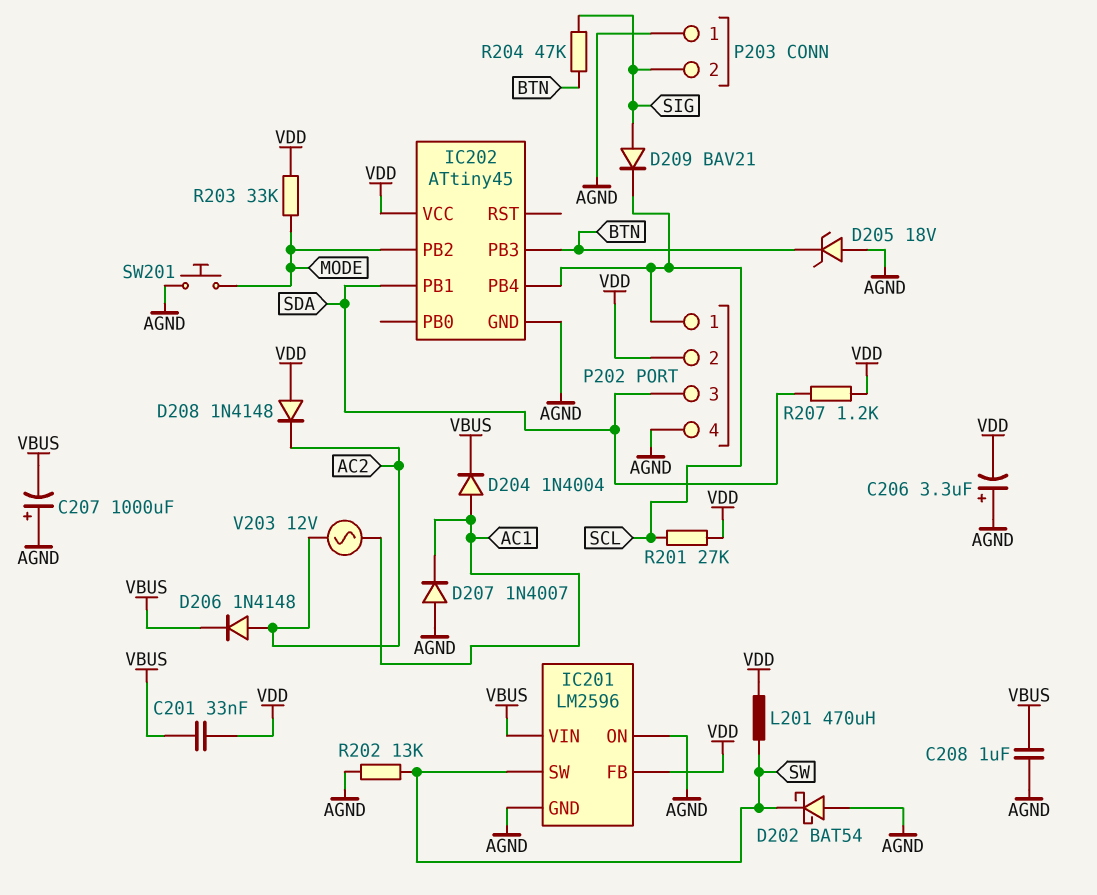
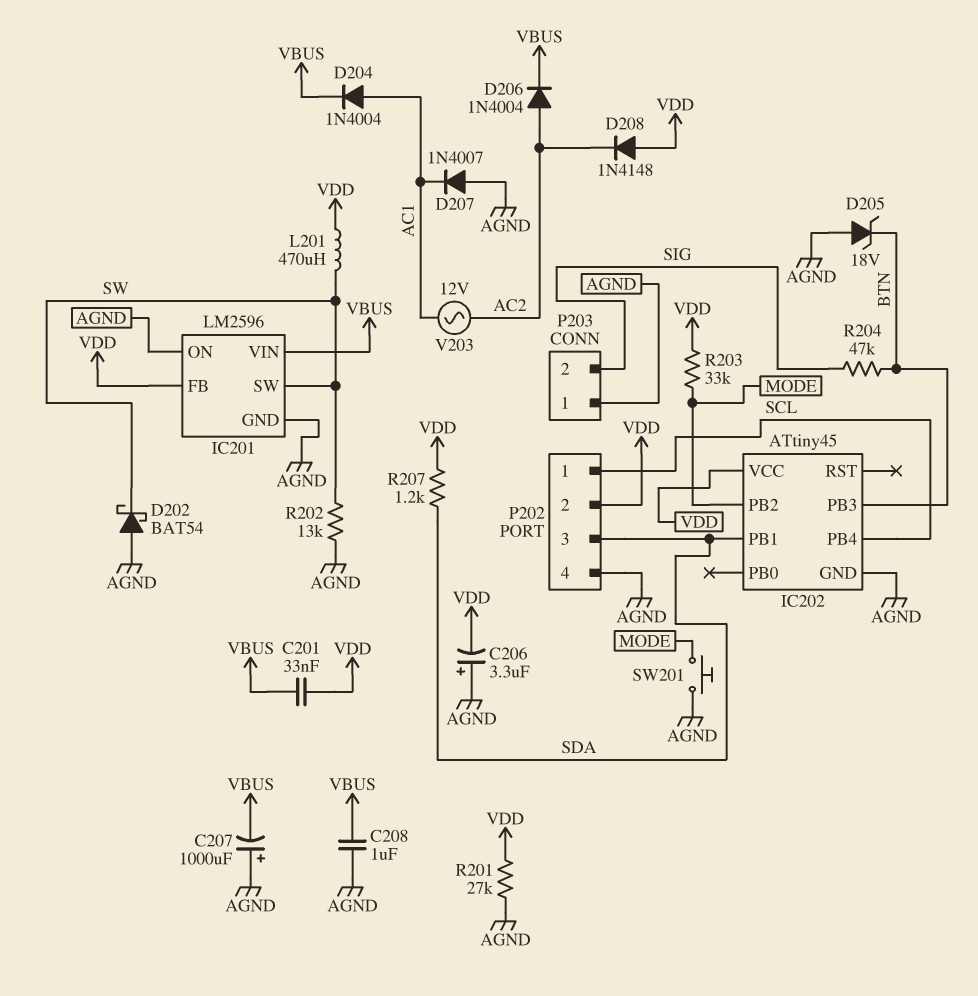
D206: diode 1N4148 (A AC2, K VBUS) -> diode 1N4004 (A AC2, K VBUS)
D209: diode BAV21 (A SIG, K SCL) -> none
R201: 27k (SCL, VDD) -> 27k (AGND, VDD)

